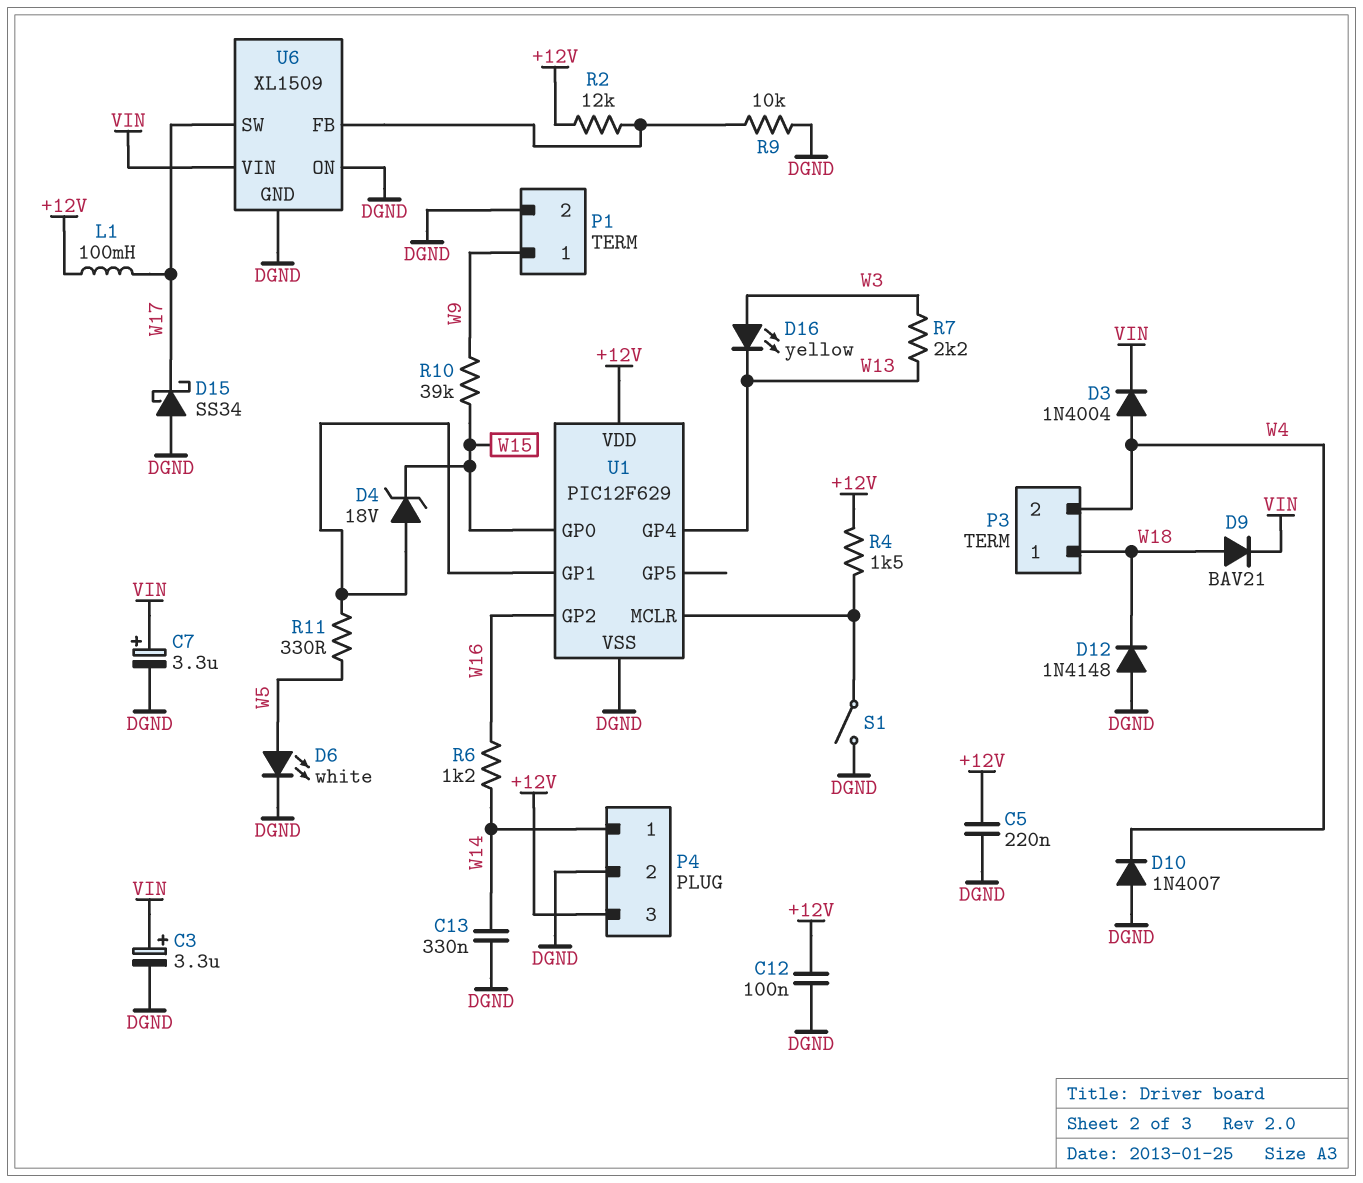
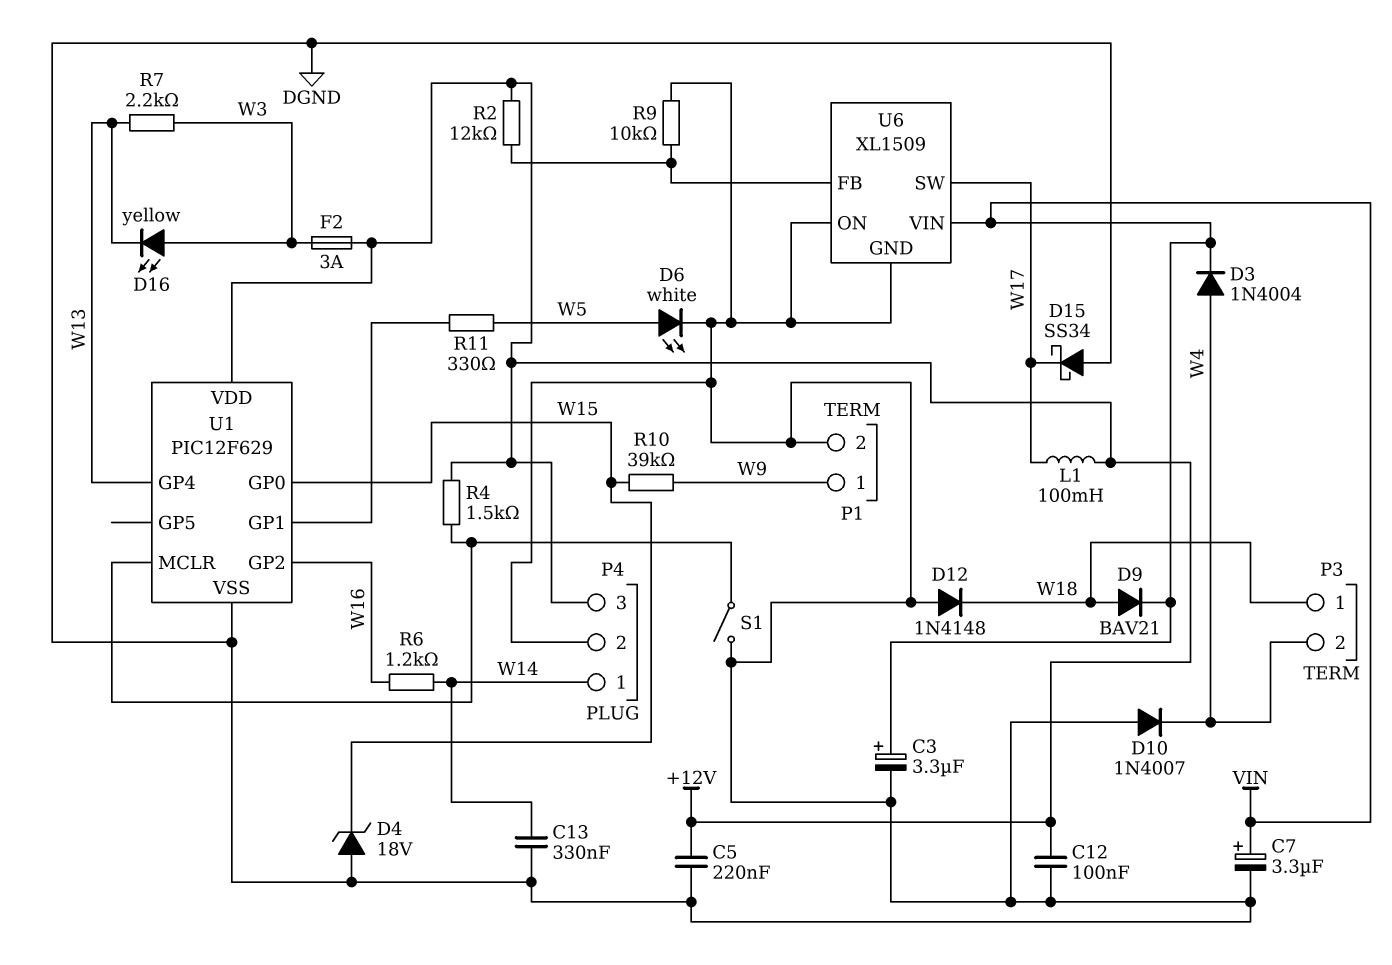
D4: zener 18V (A U1/GP1, K W15) -> zener 18V (A DGND, K W15)
F2: none -> 3A (+12V, W3)

